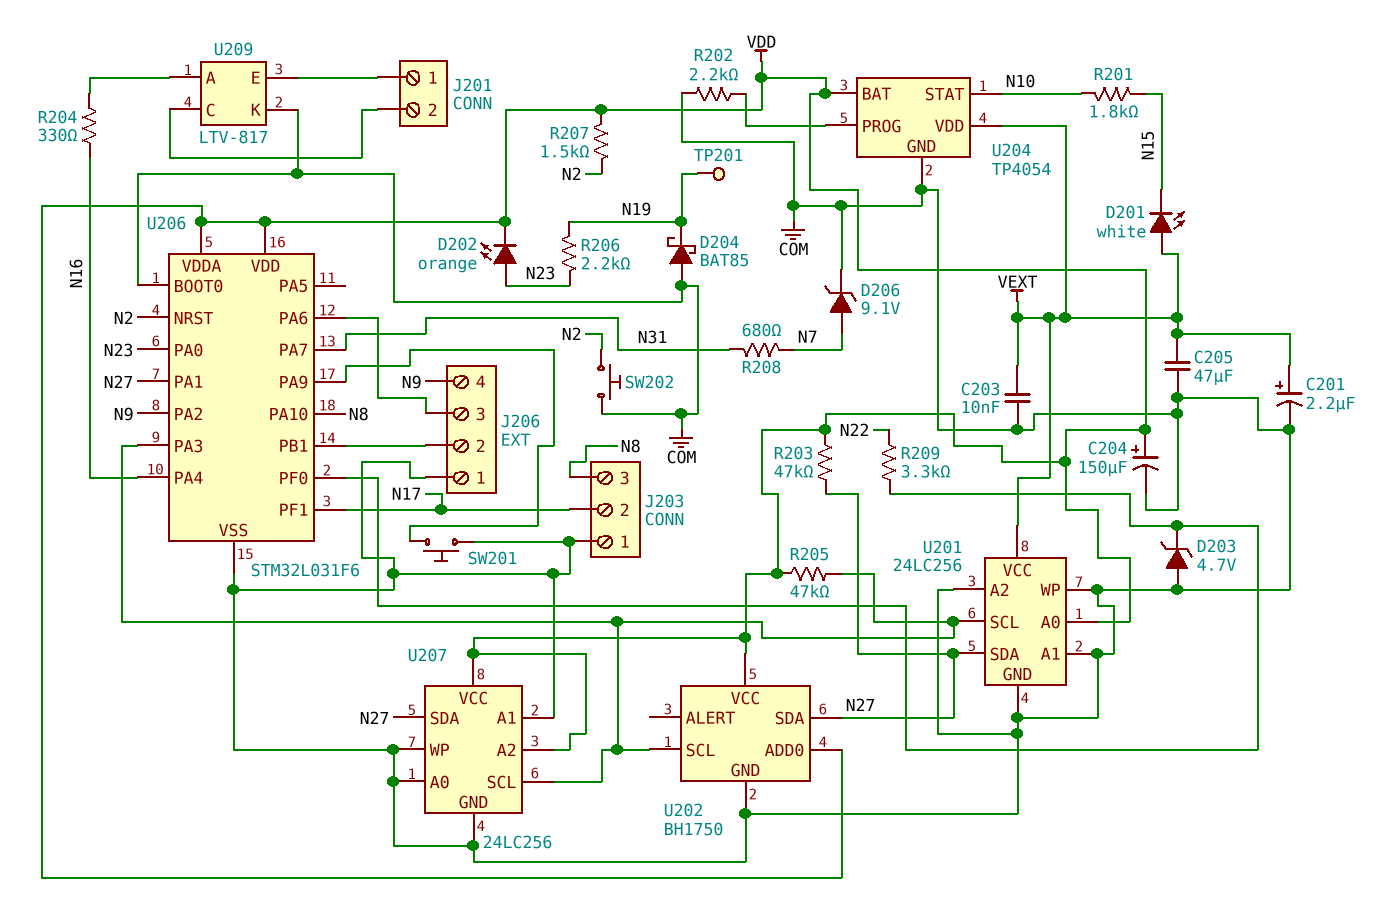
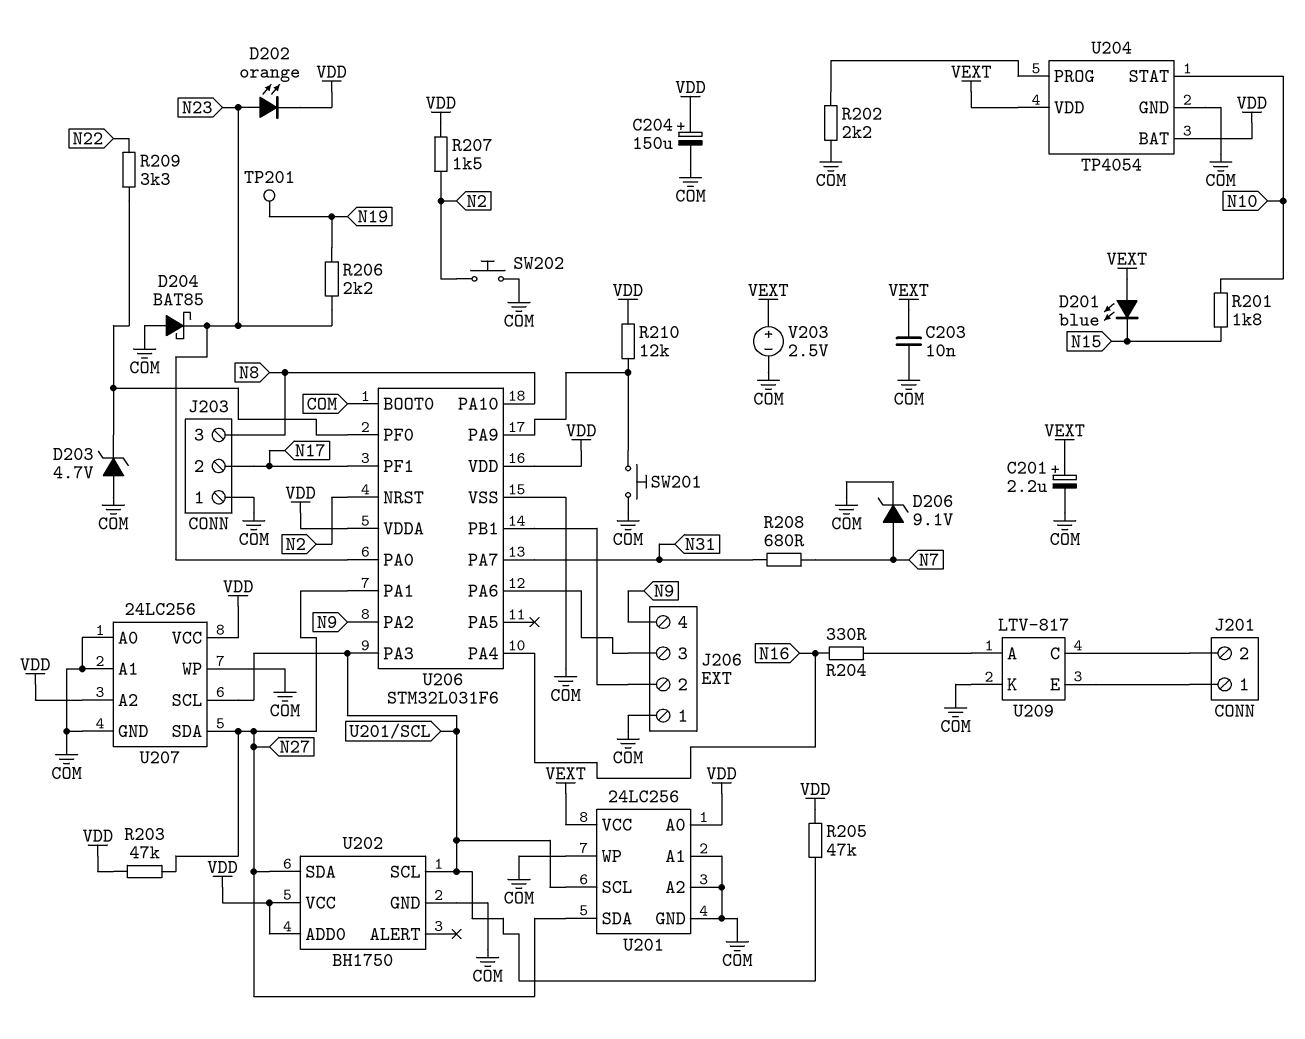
C205: 47uF (COM, VEXT) -> none
D201: LED white (A VEXT, K N15) -> LED blue (A VEXT, K N15)
D204: schottky BAT85 (A COM, K N19) -> schottky BAT85 (A COM, K N23)
R210: none -> 12k (U206/PA9, VDD)
V203: none -> 2.5V (plus VEXT, minus COM)

